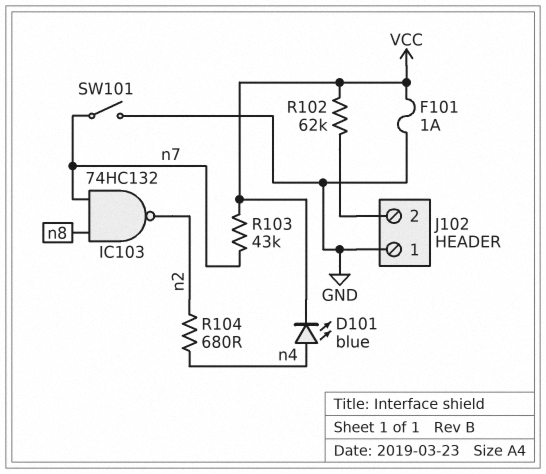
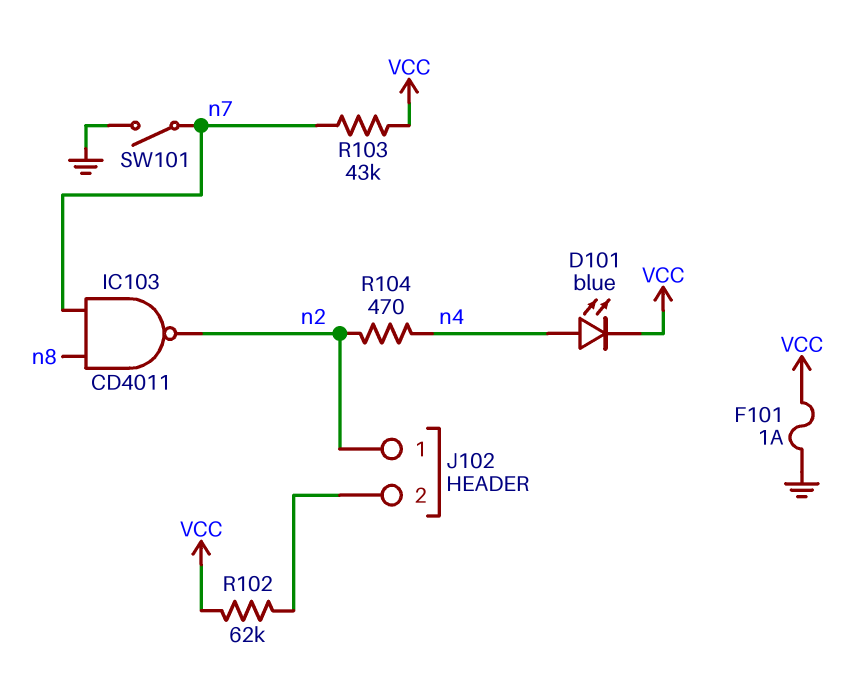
IC103: NAND 74HC132 (in n7, in n8, out n2) -> NAND CD4011 (in n7, in n8, out n2)
J102 pin 1: GND -> n2
R104: 680 (n2, n4) -> 470 (n2, n4)

